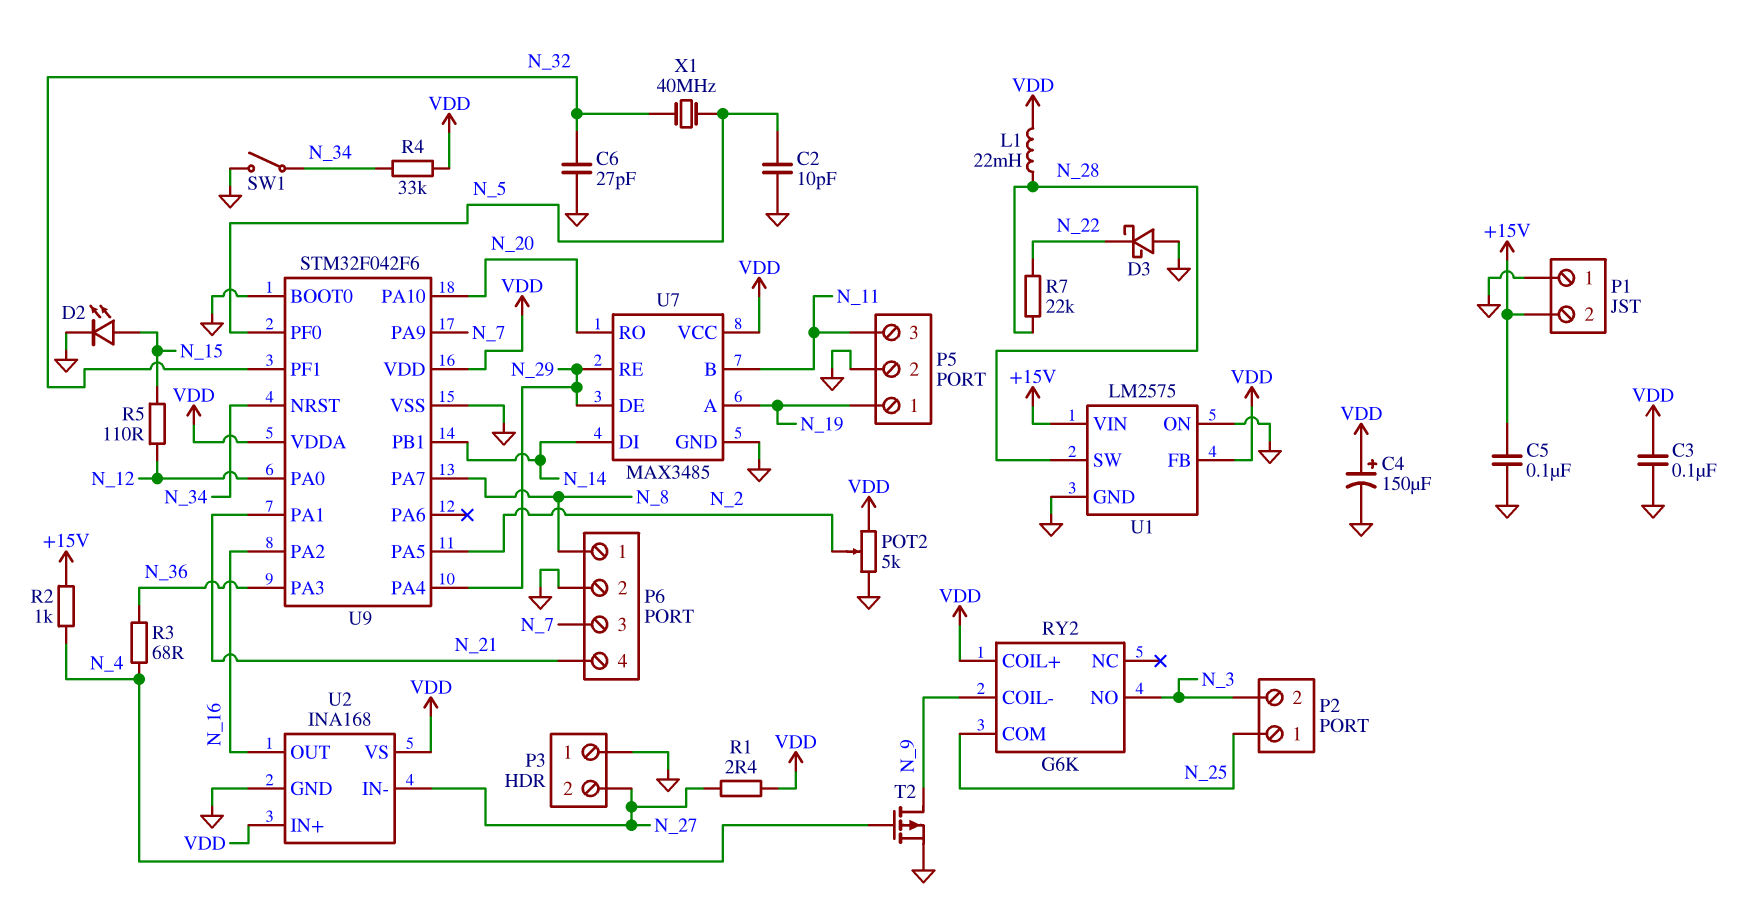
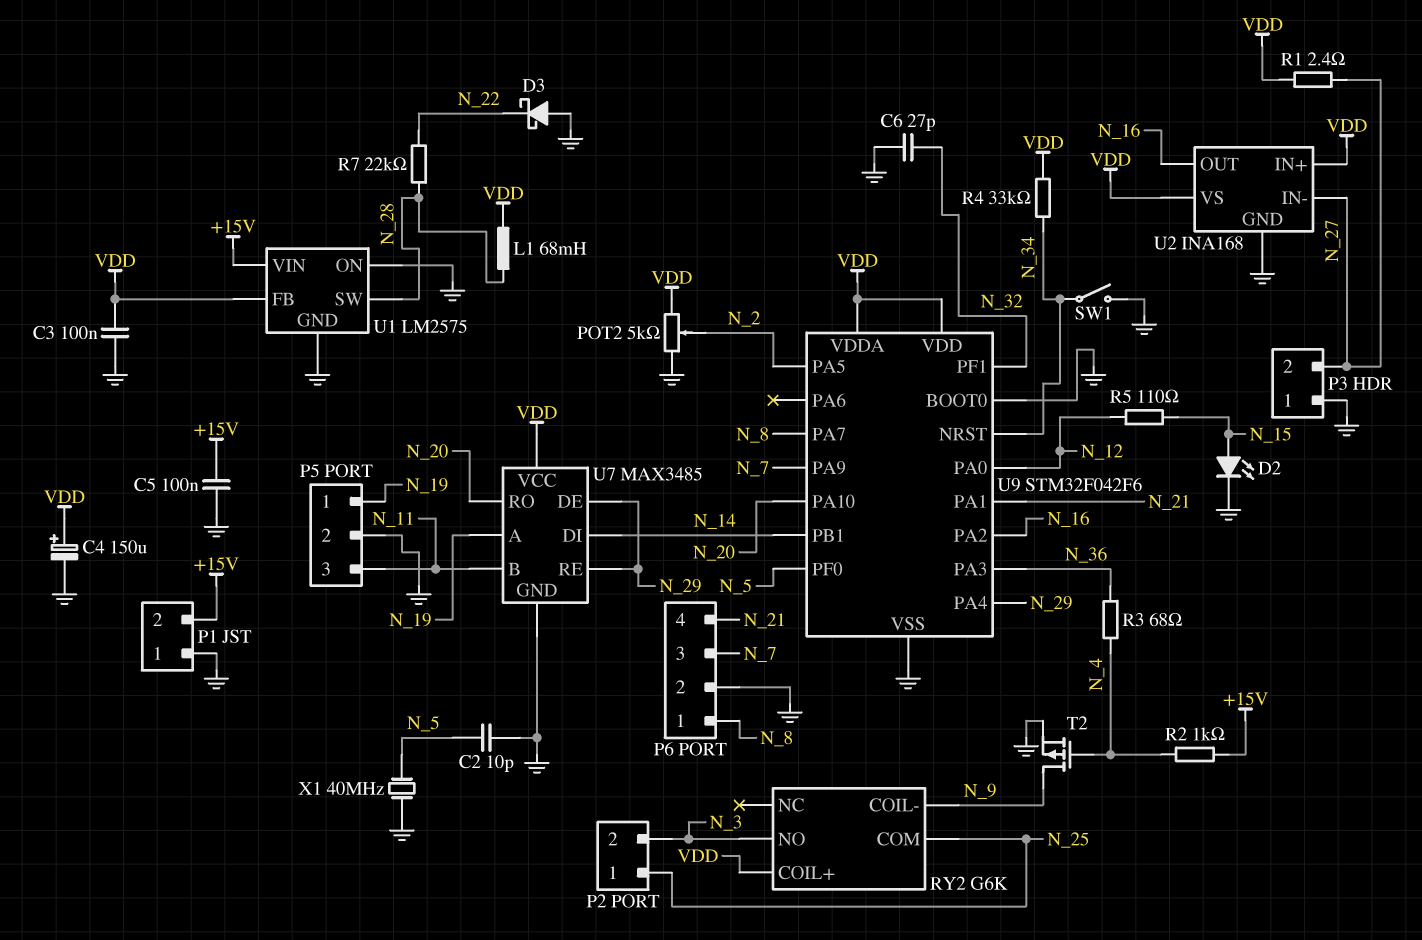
L1: 22mH (N_28, VDD) -> 68mH (N_28, VDD)
X1: 40MHz (N_5, N_32) -> 40MHz (GND, N_5)

